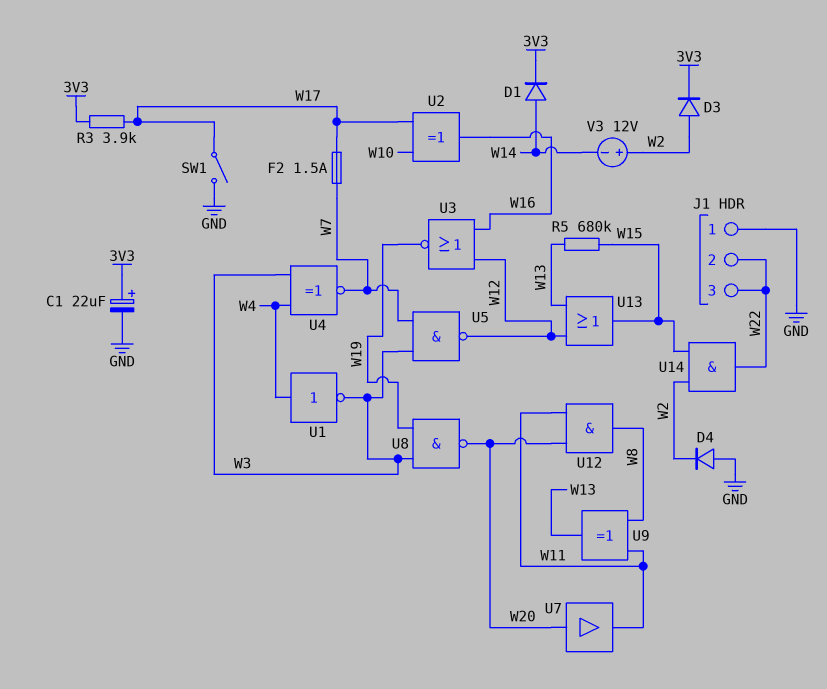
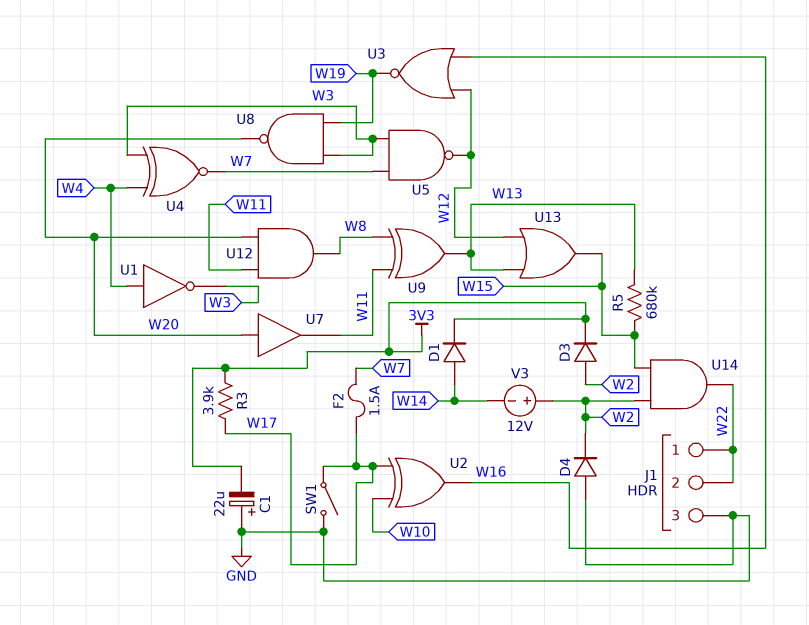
C1: 22uF (plus 3V3, minus GND) -> 22uF (plus GND, minus 3V3)
J1 pin 1: GND -> W22
J1 pin 3: W22 -> GND

